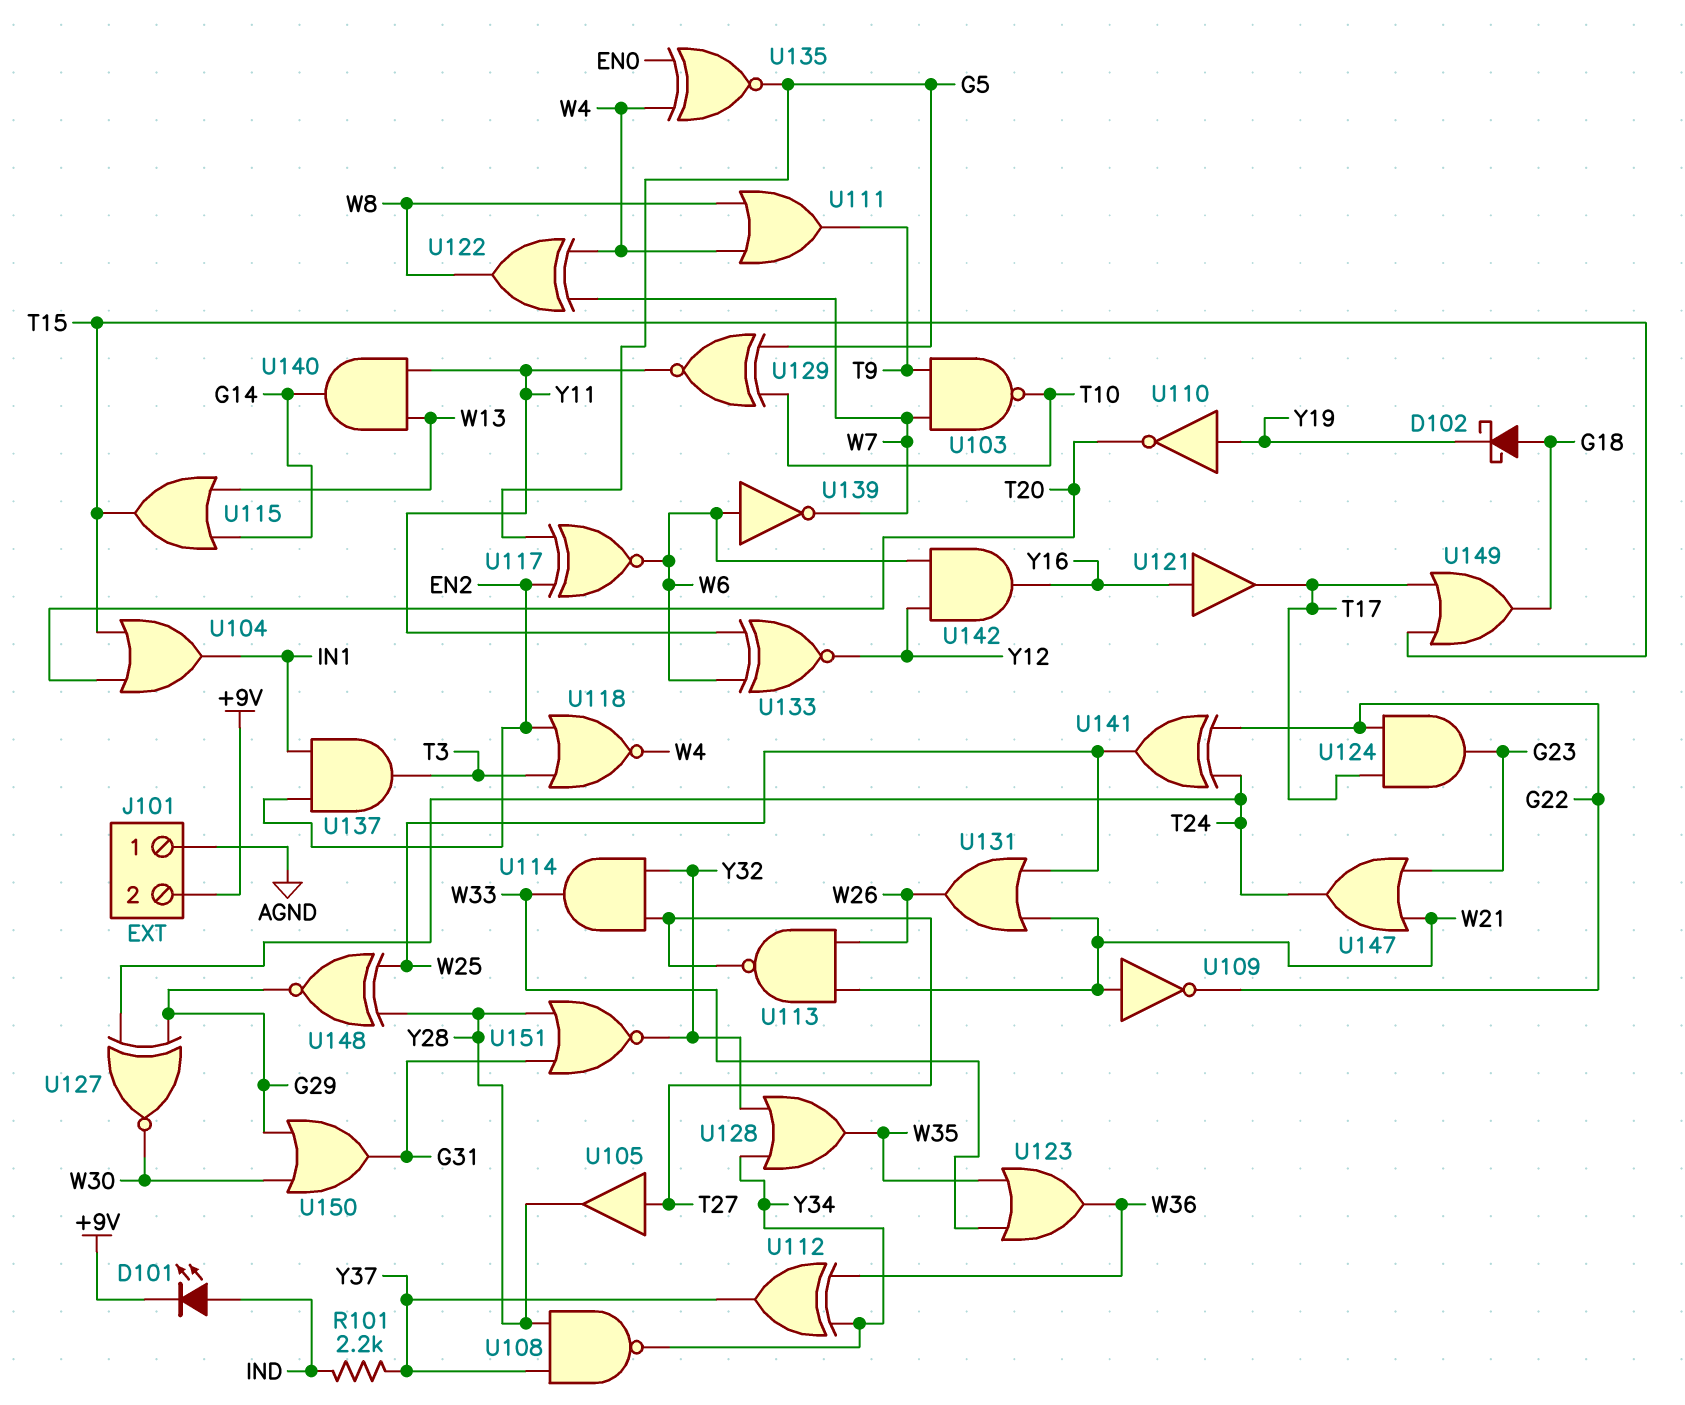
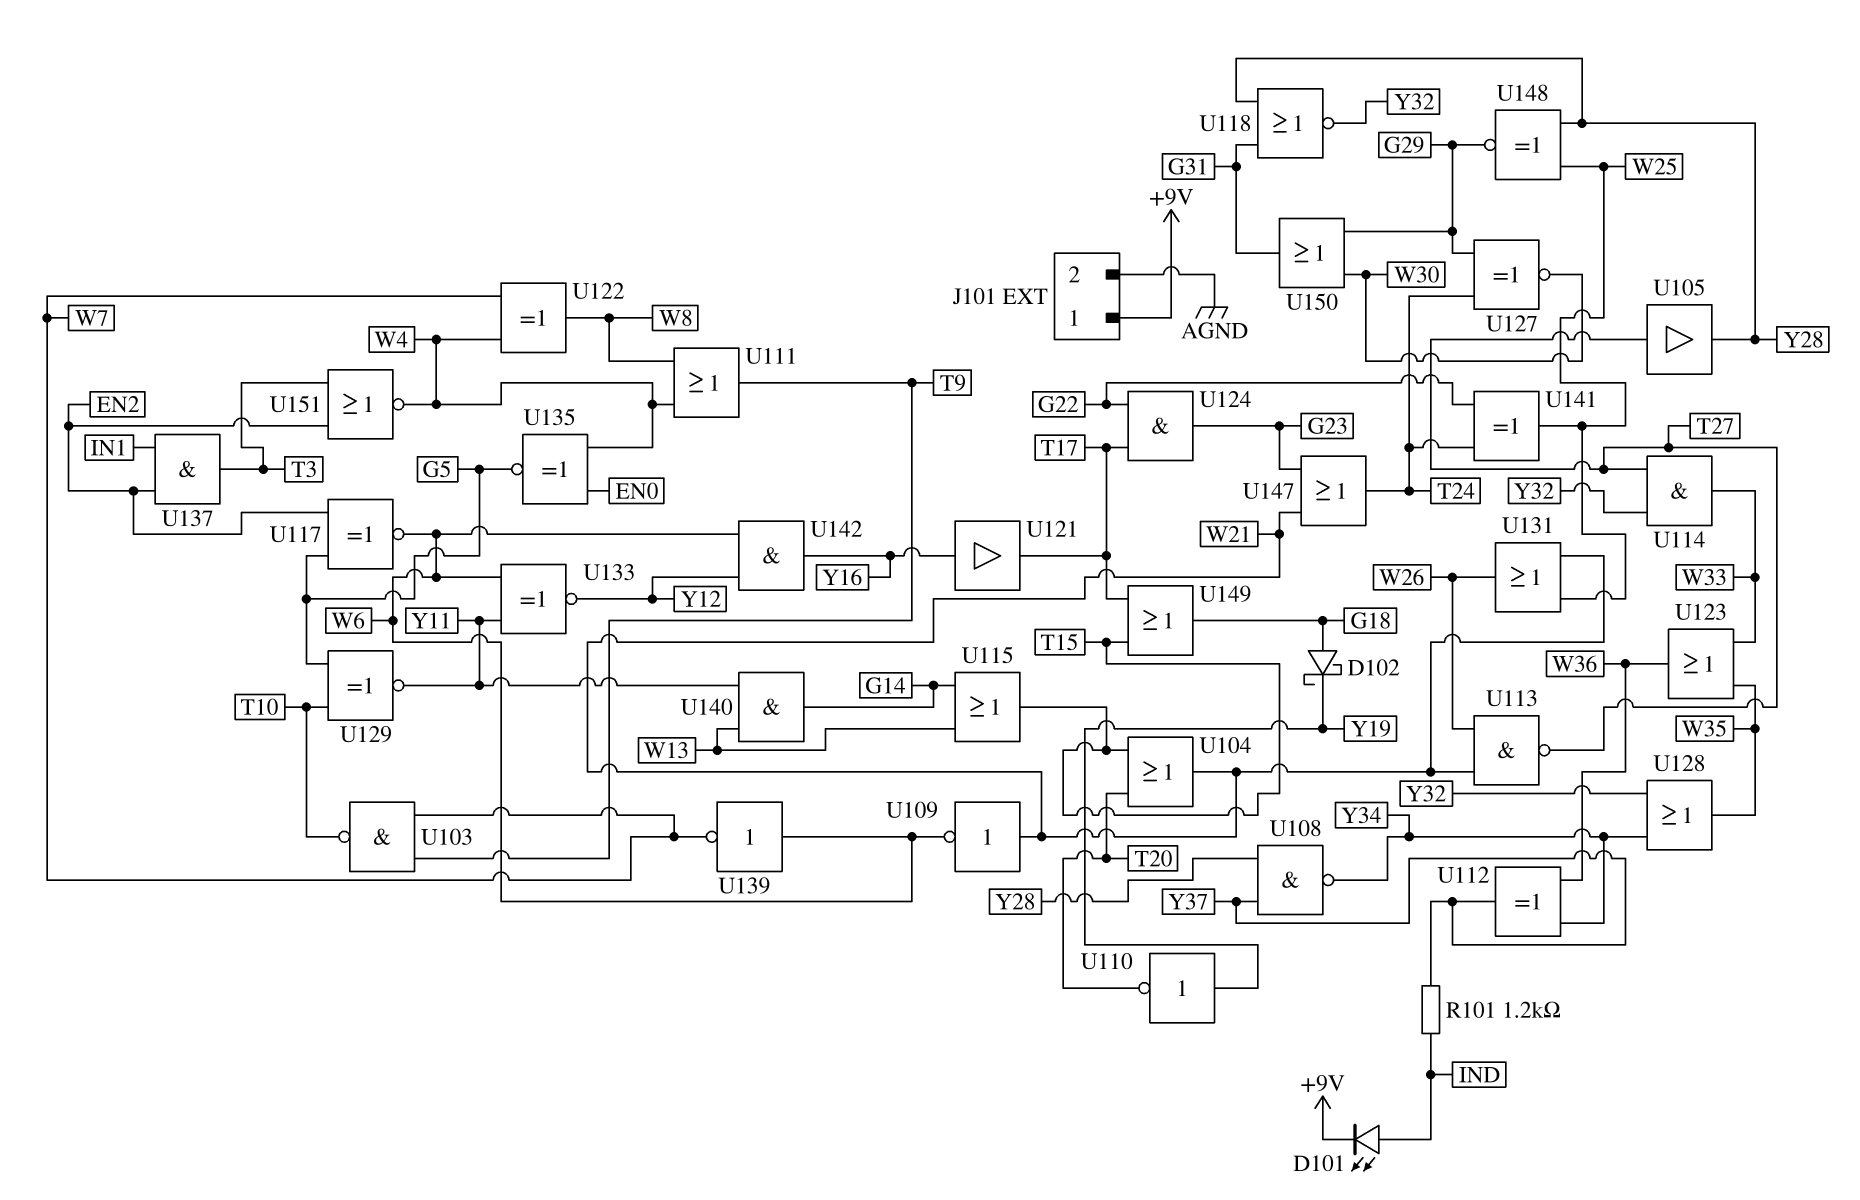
J101 pin 1: AGND -> +9V
J101 pin 2: +9V -> AGND
R101: 2.2k (IND, Y37) -> 1.2k (IND, Y37)
U104: OR (in T15, in T20, out IN1) -> OR (in T15, in T20, out W21)
U109: NOT (in W21, out G22) -> NOT (in W21, out W6)
U118: NOR (in EN2, in T3, out W4) -> NOR (in G31, in Y28, out Y32)
U151: NOR (in G31, in Y28, out Y32) -> NOR (in EN2, in T3, out W4)

